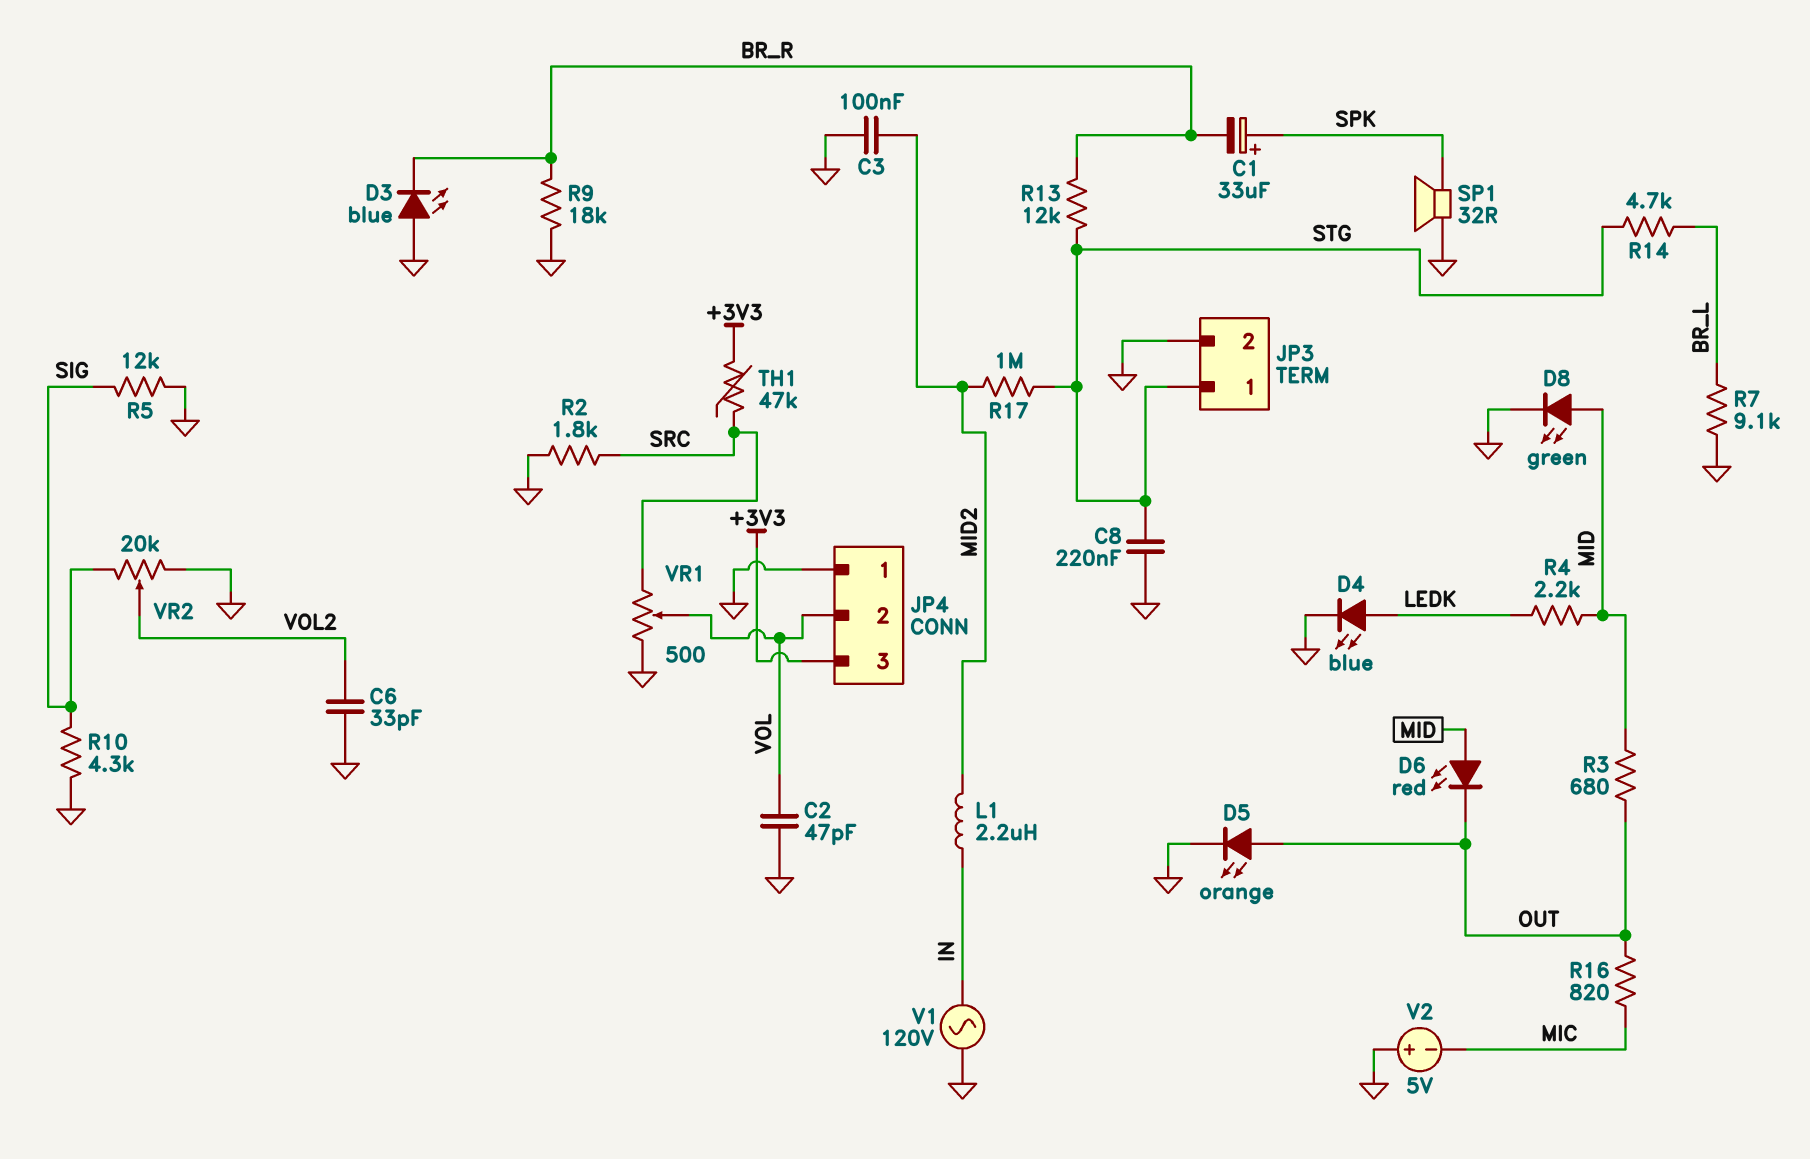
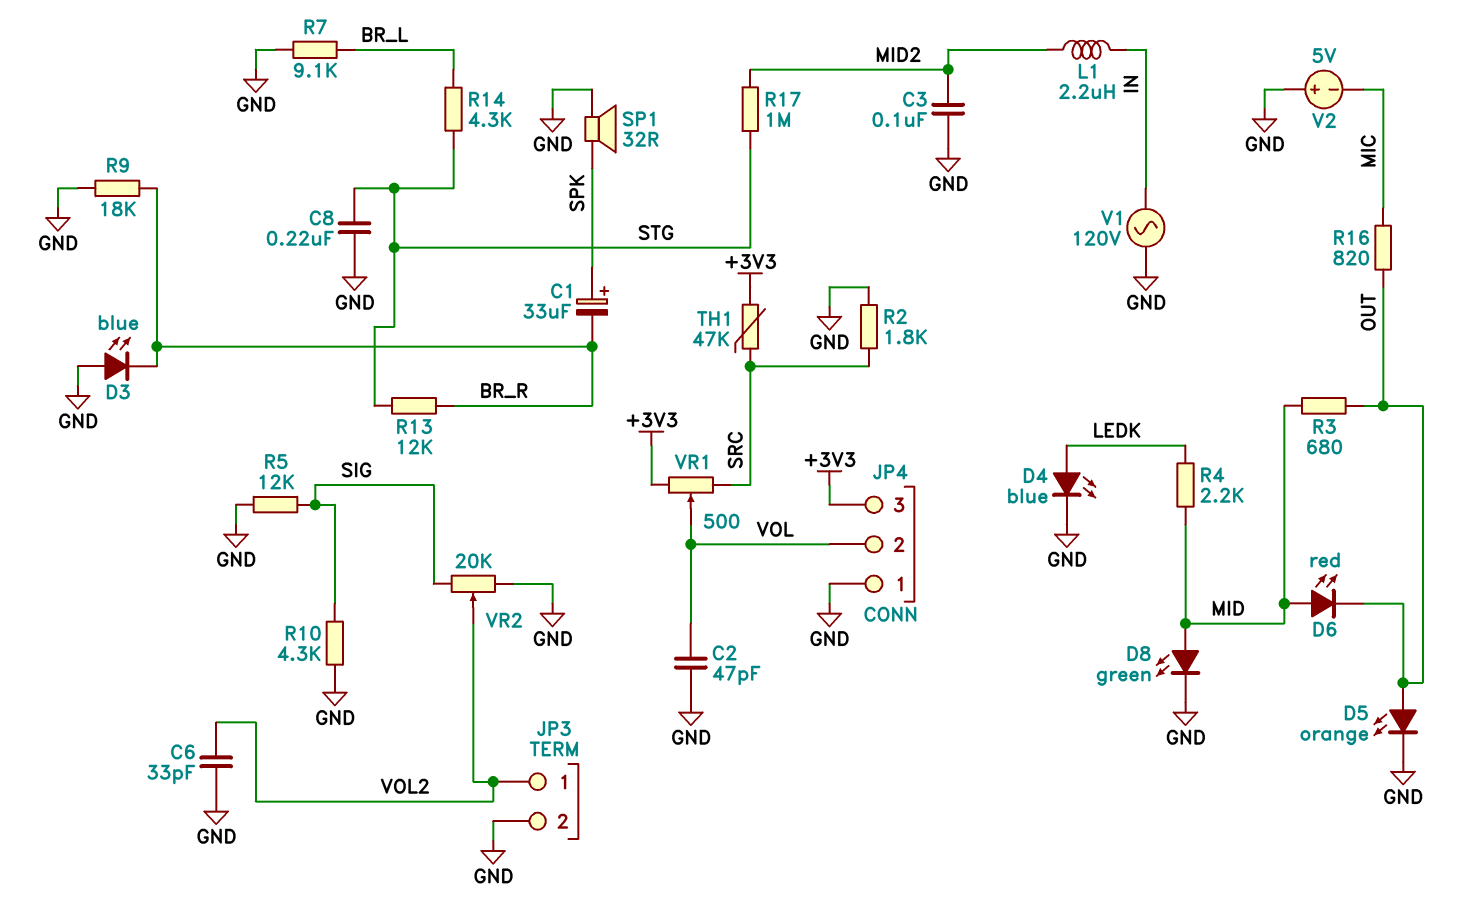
JP3 pin 1: STG -> VOL2
R14: 4.7k (BR_L, STG) -> 4.3k (BR_L, STG)
VR1: 500 (GND, SRC, wiper VOL) -> 500 (+3V3, SRC, wiper VOL)

